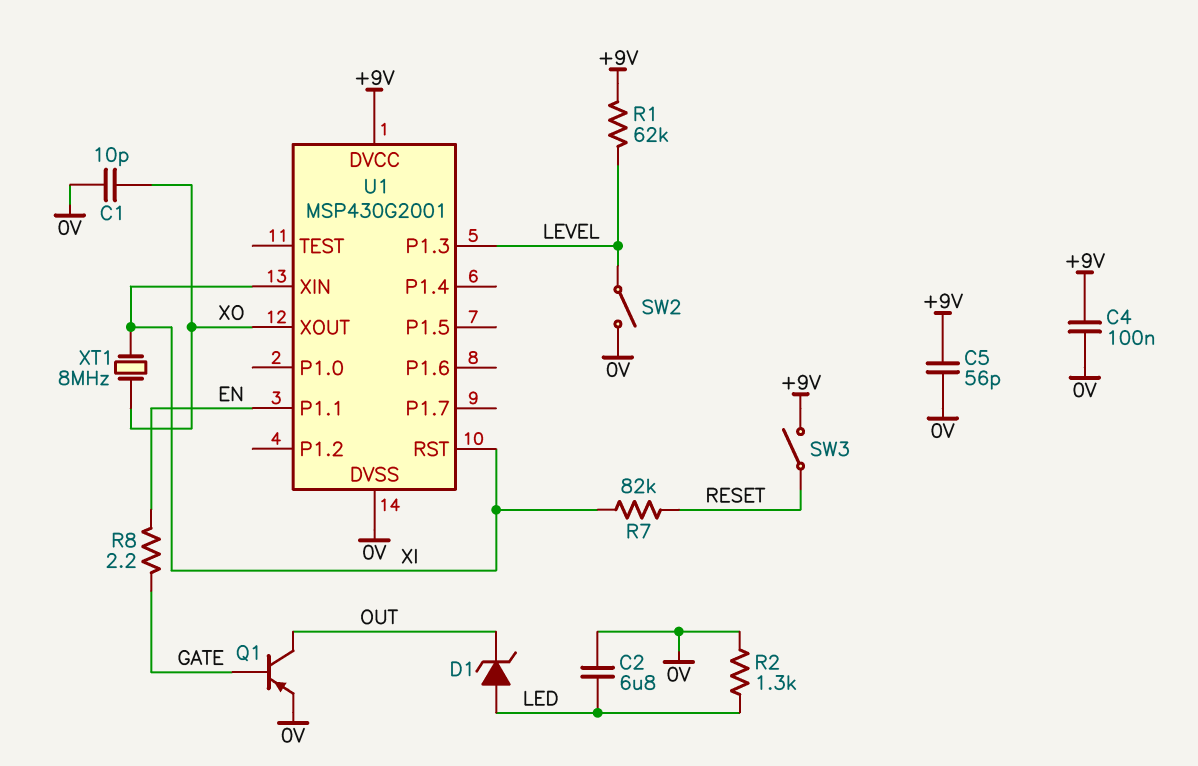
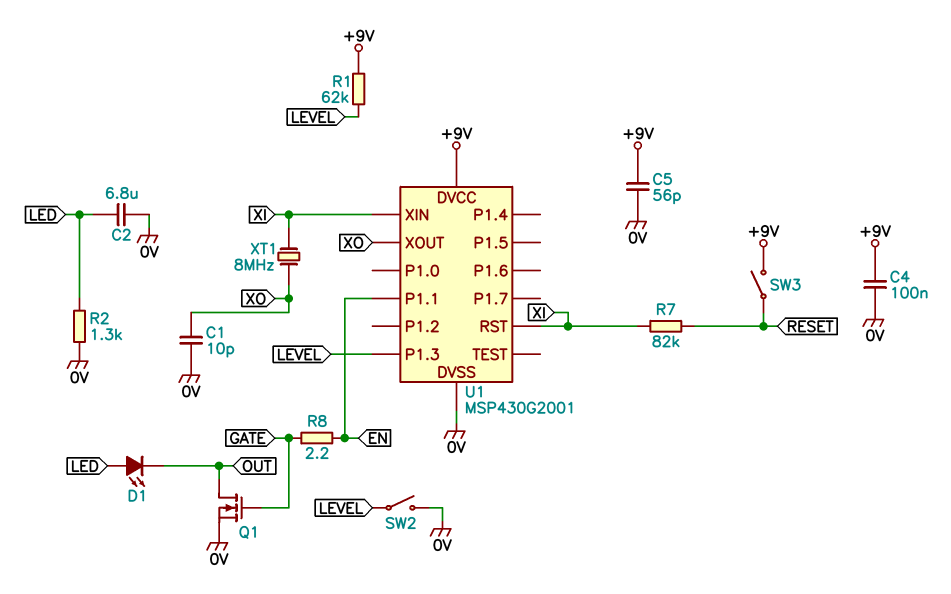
D1: zener (A LED, K OUT) -> LED (A LED, K OUT)
Q1: PNP (B GATE, C OUT, E 0V) -> NMOS (G GATE, D OUT, S 0V)

